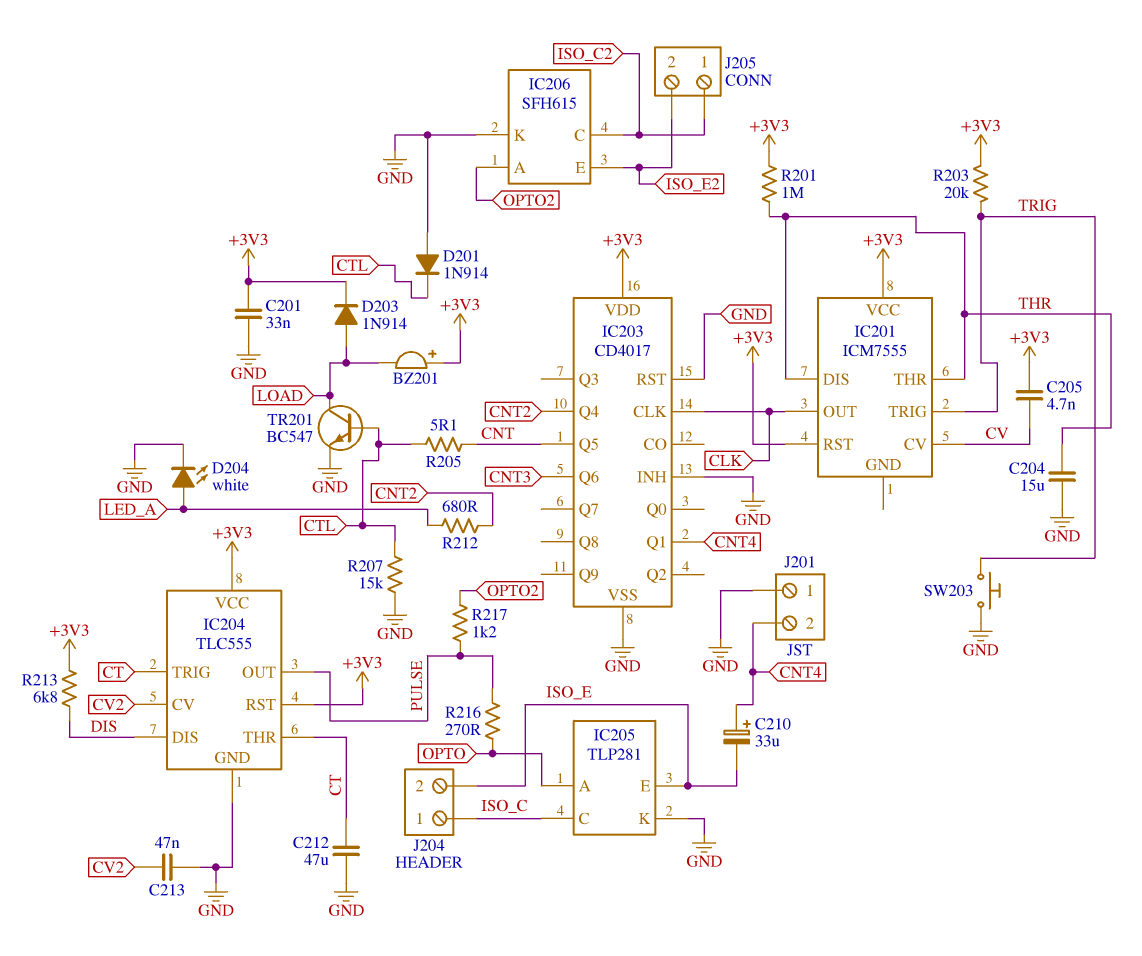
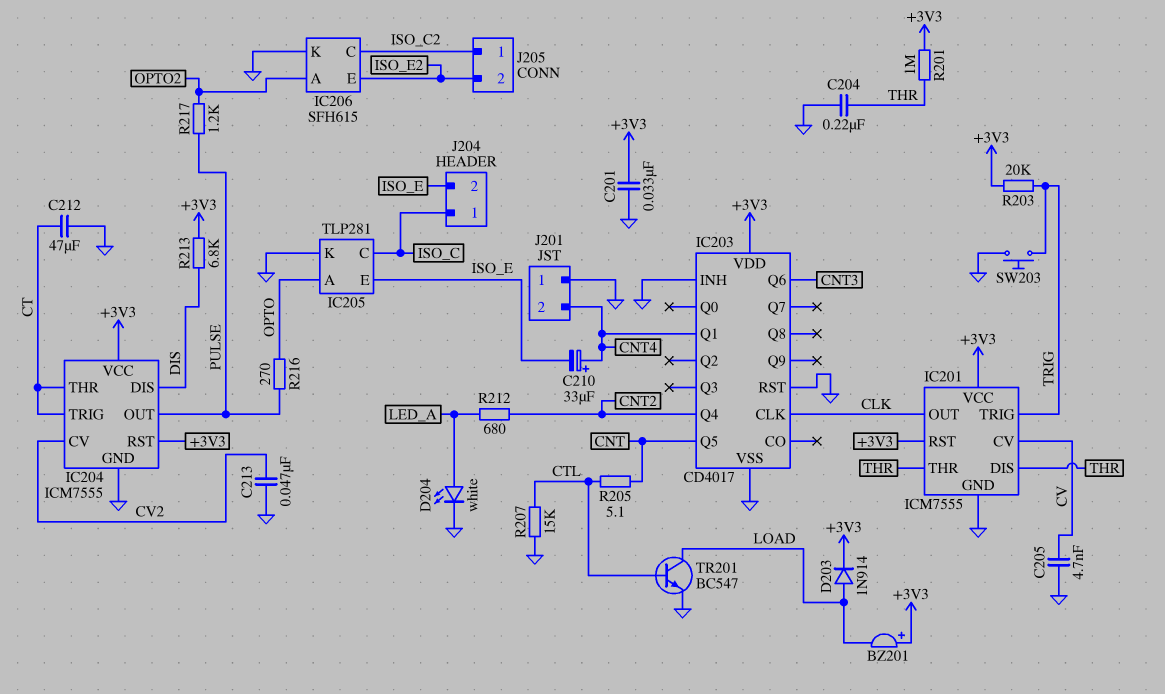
C204: 15uF (GND, THR) -> 220nF (GND, THR)
C205: 4.7nF (+3V3, CV) -> 4.7nF (CV, GND)
D201: diode 1N914 (A GND, K CTL) -> none
IC201 pin GND: none -> GND
IC204: TLC555 -> ICM7555

